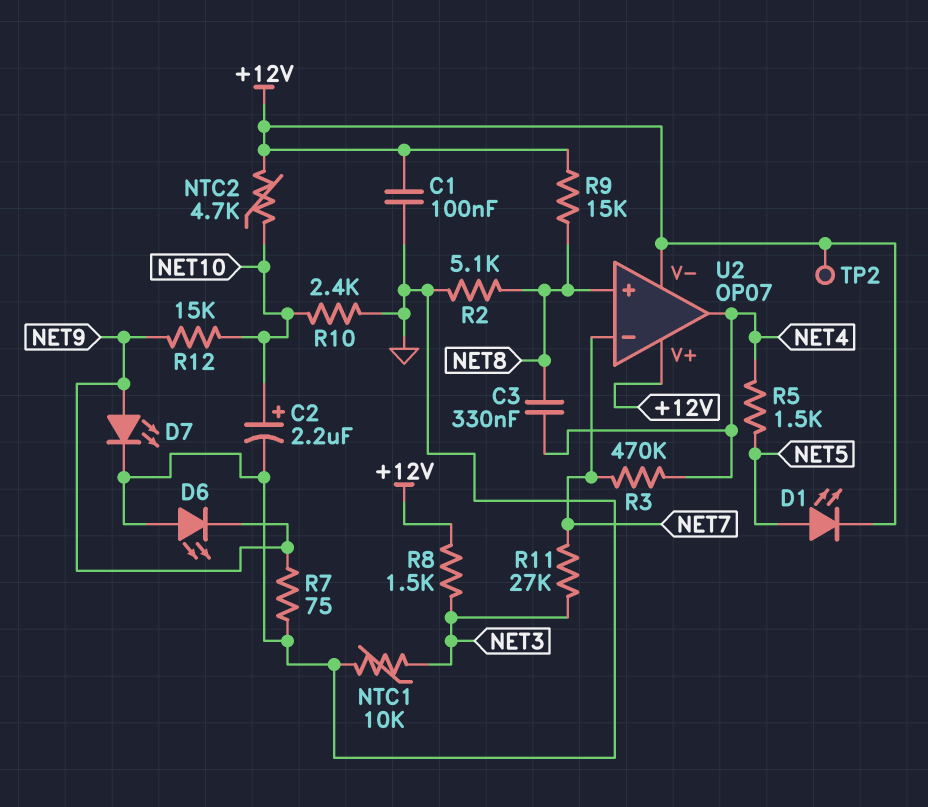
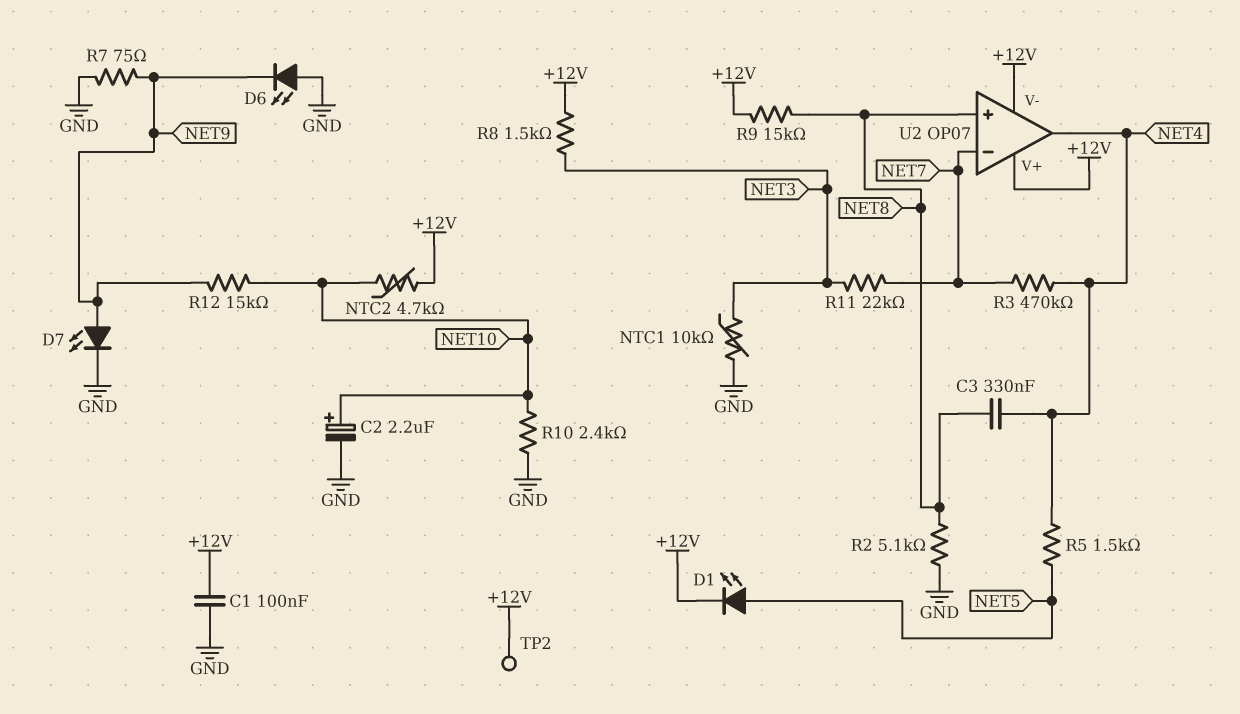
R11: 27k (NET3, NET7) -> 22k (NET3, NET7)

